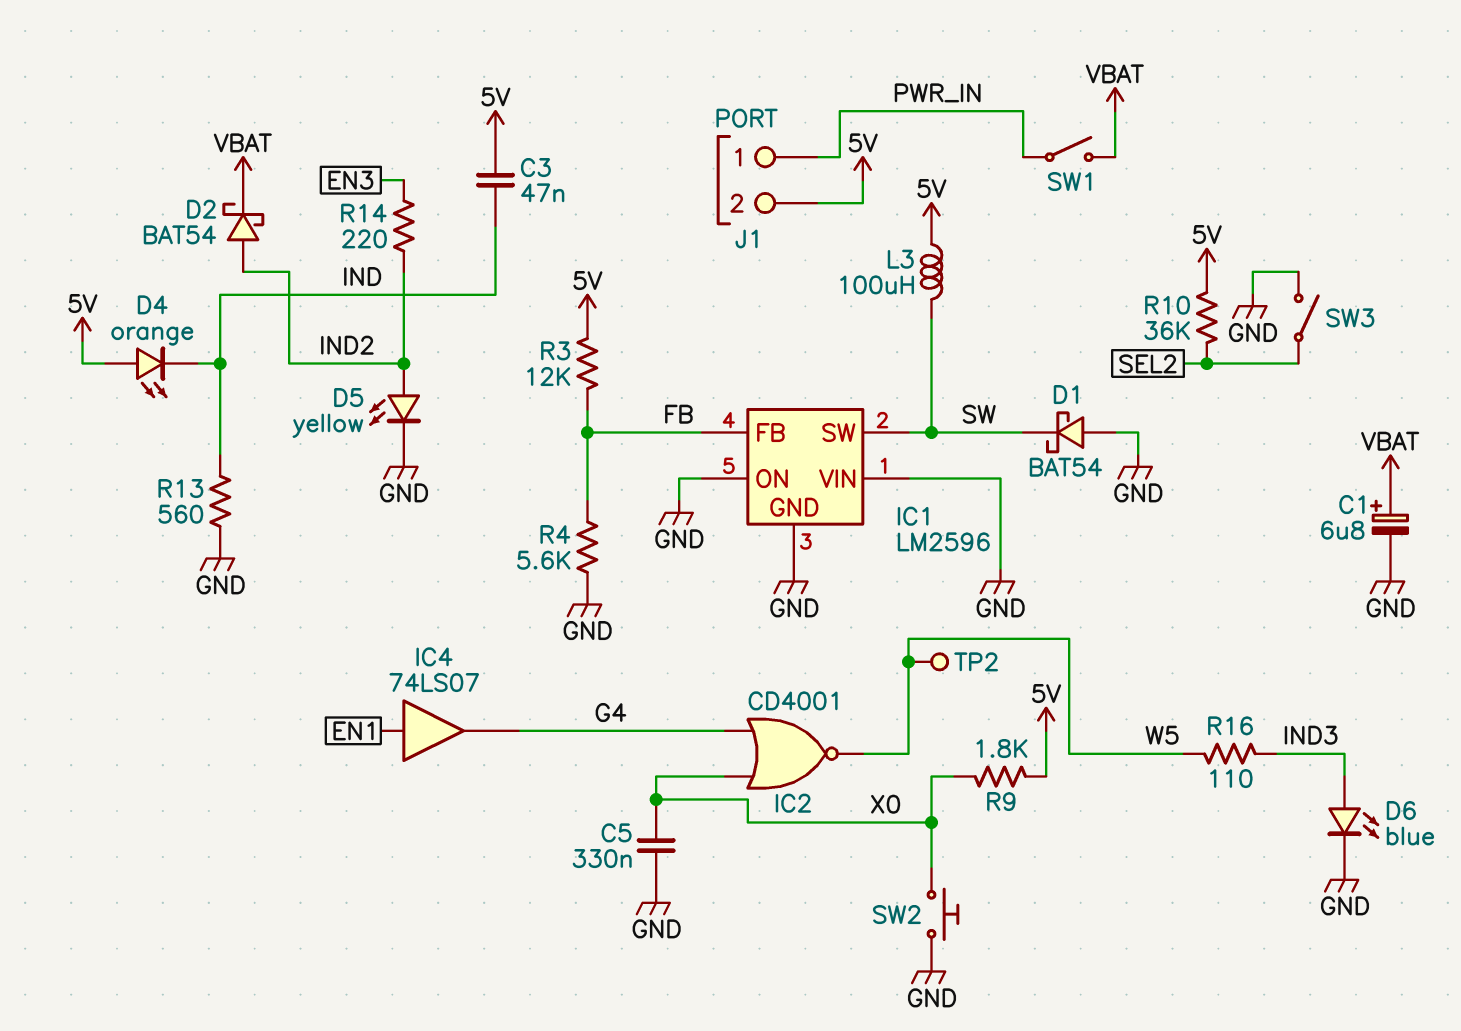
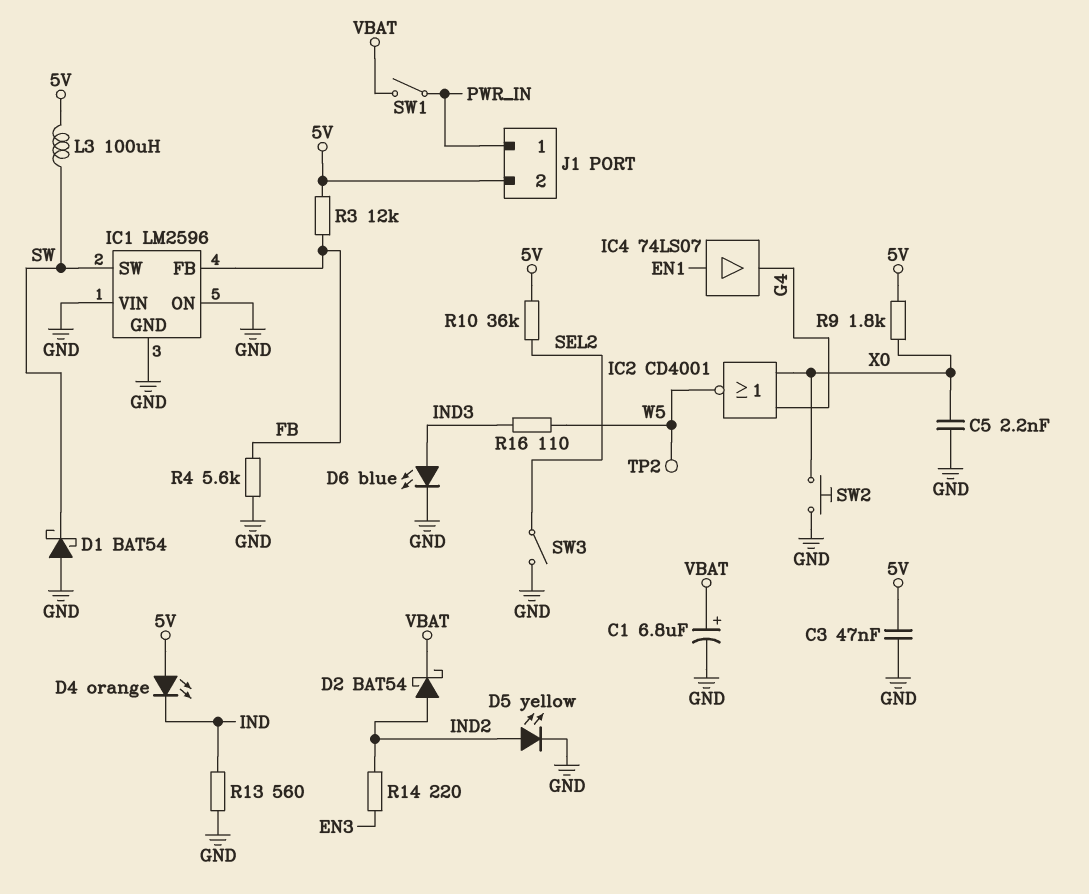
C3: 47nF (5V, IND) -> 47nF (5V, GND)
C5: 330nF (GND, X0) -> 2.2nF (GND, X0)

